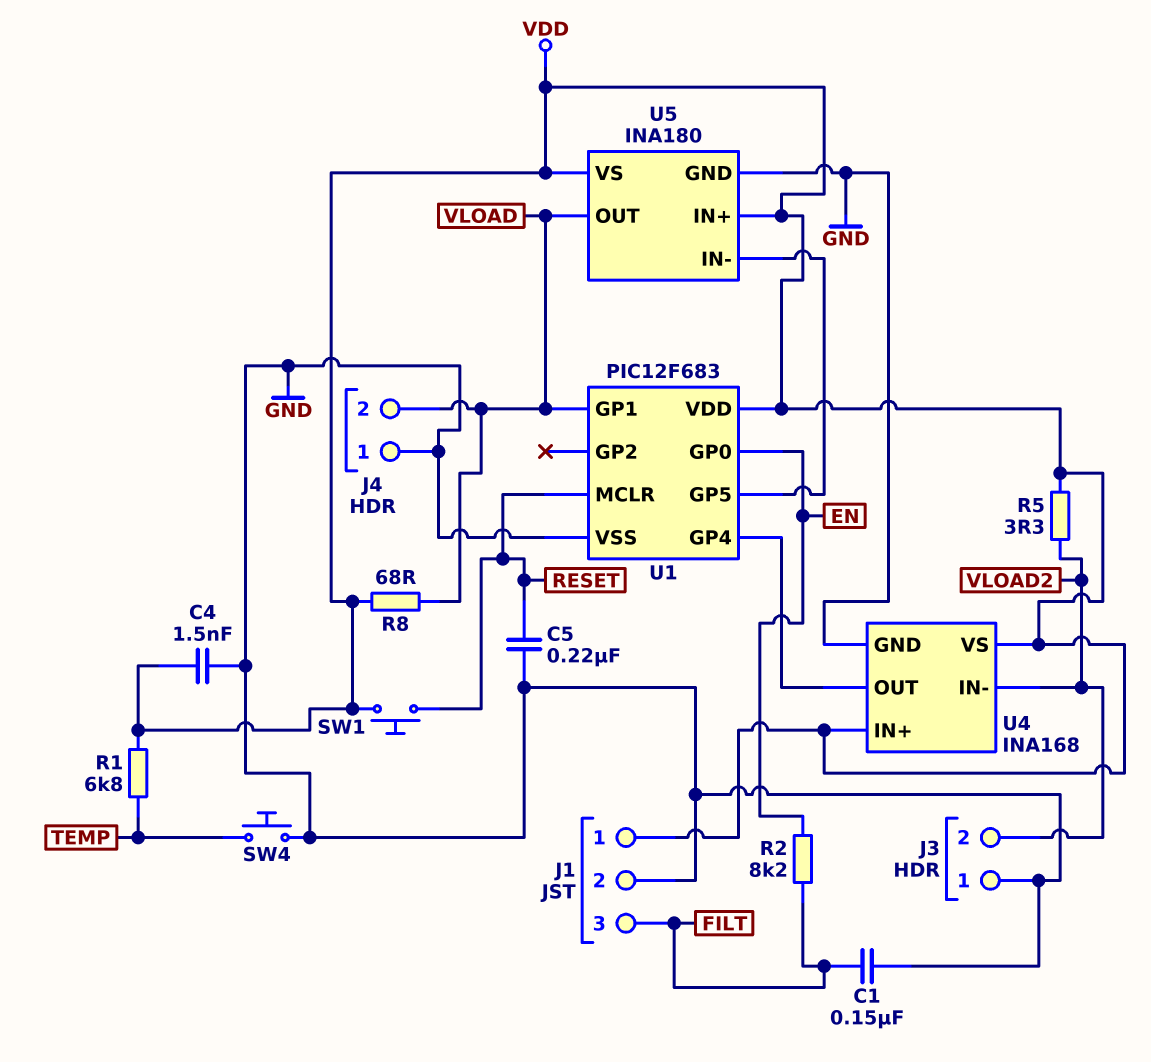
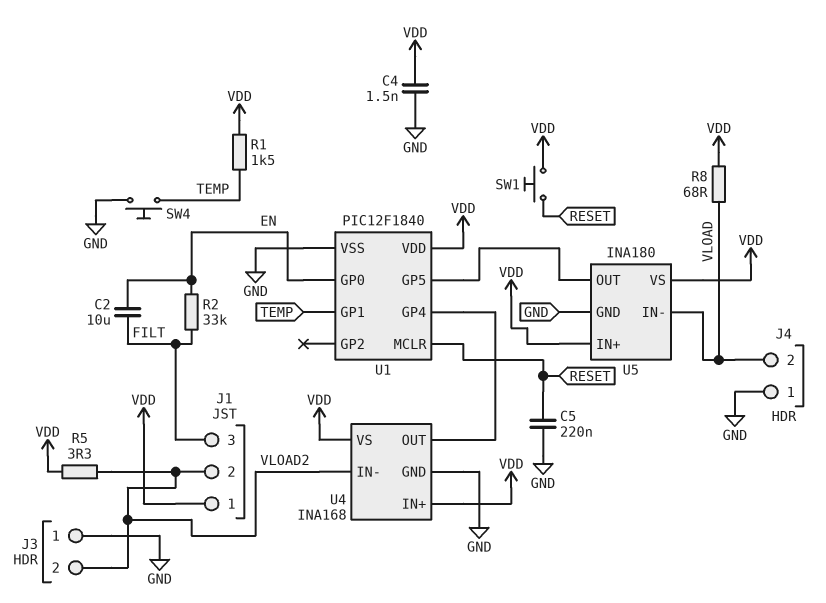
C1: 150nF (FILT, GND) -> none
C2: none -> 10uF (EN, FILT)
J1 pin 2: GND -> VLOAD2
R1: 6.8k (TEMP, VDD) -> 1.5k (TEMP, VDD)
R2: 8.2k (EN, FILT) -> 33k (EN, FILT)
U1: PIC12F683 -> PIC12F1840
U1 pin GP1: VLOAD -> TEMP
U5 pin IN-: U1/GP5 -> VLOAD
U5 pin OUT: VLOAD -> U1/GP5

